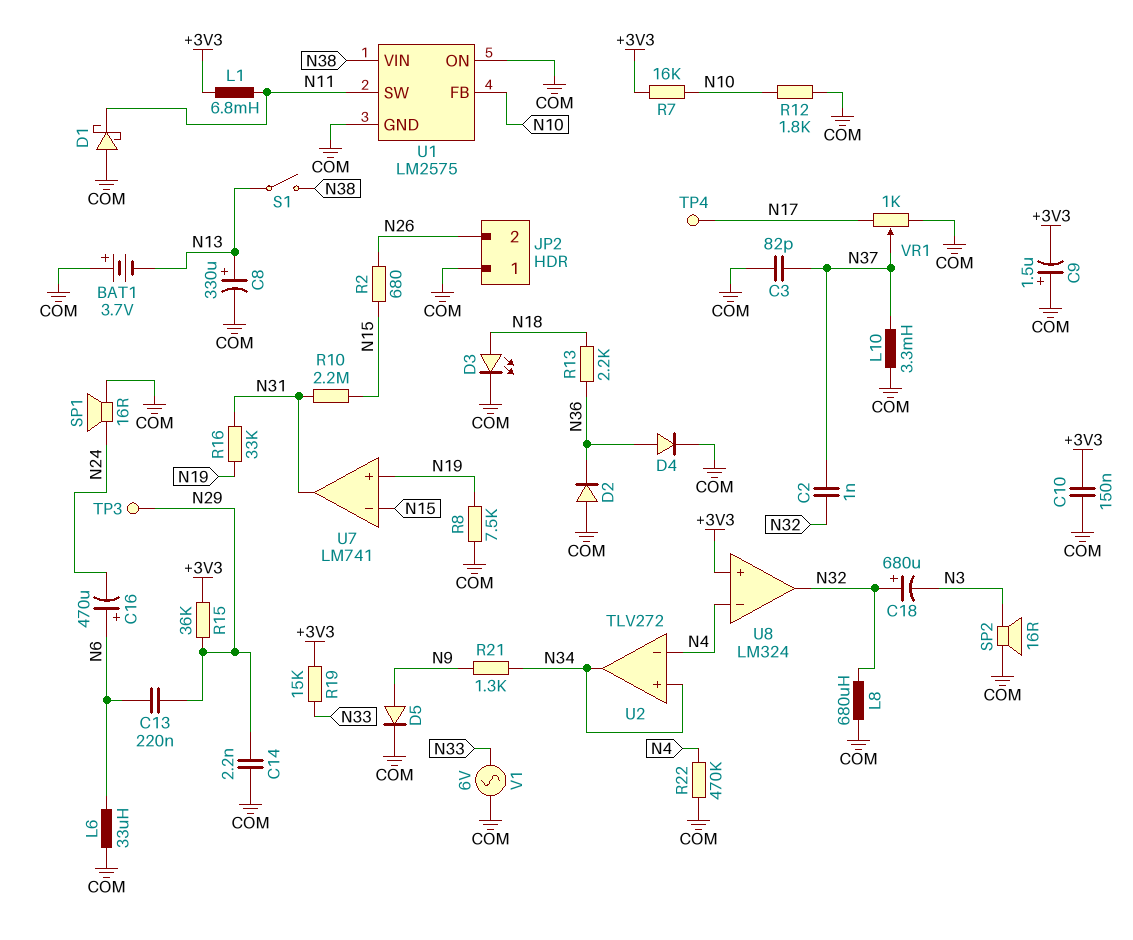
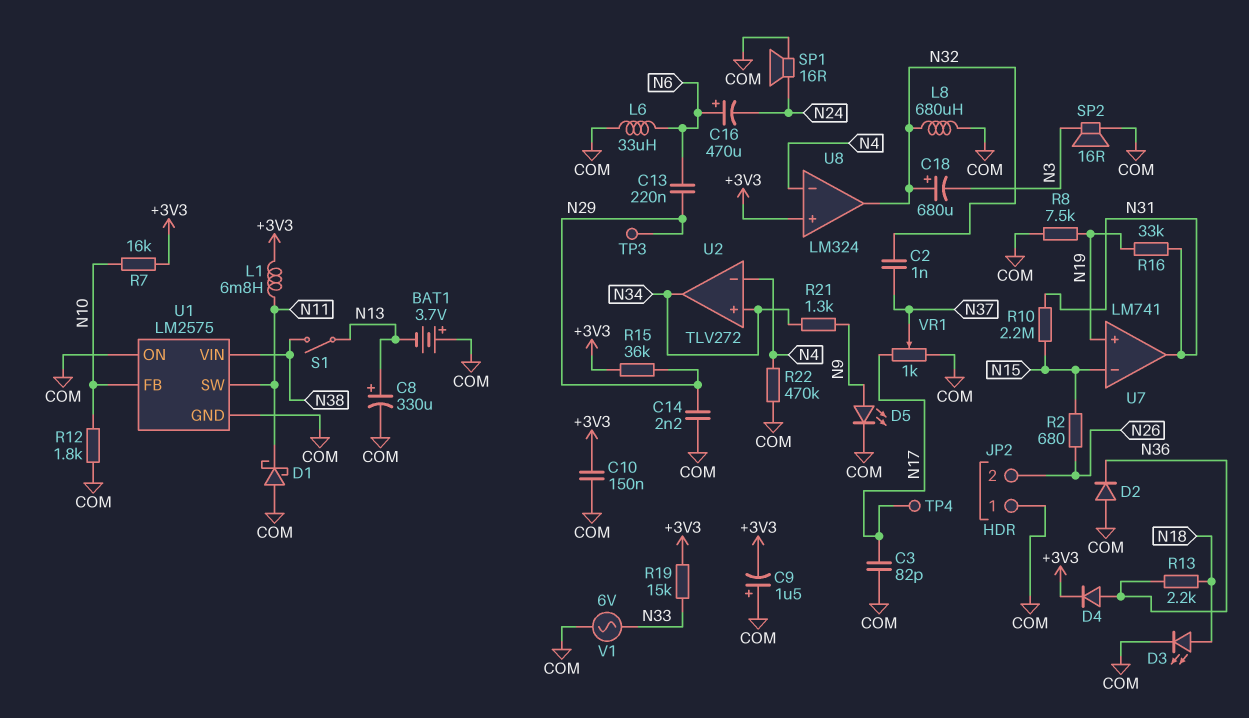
C3: 82pF (COM, N37) -> 82pF (COM, N17)
D4: diode (A N36, K COM) -> diode (A N36, K +3V3)
D5: diode (A N9, K COM) -> LED (A N9, K COM)
L10: 3.3mH (COM, N37) -> none

